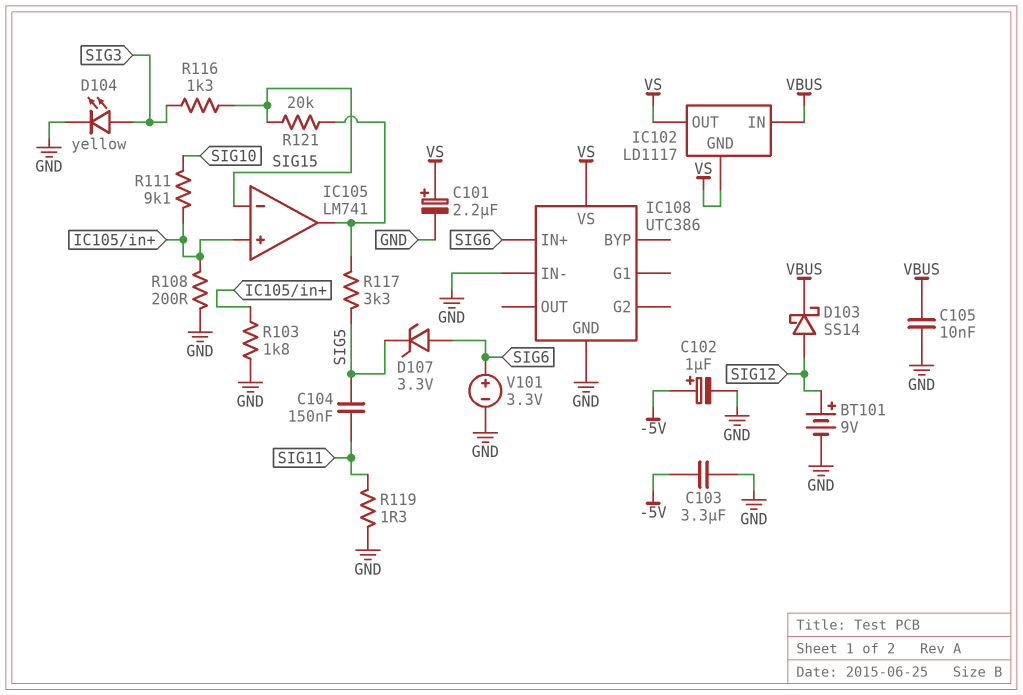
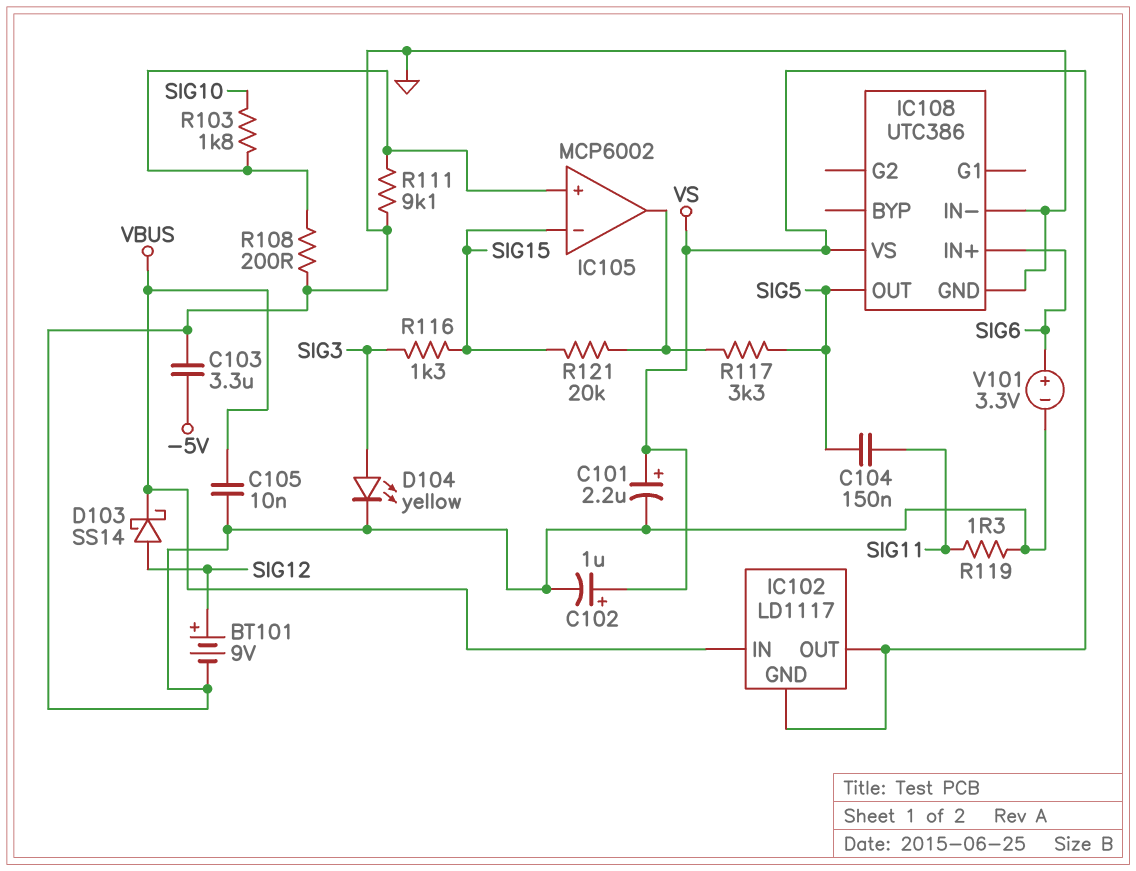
C102: 1uF (plus -5V, minus GND) -> 1uF (plus VS, minus GND)
D107: zener 3.3V (A SIG6, K SIG5) -> none
IC105: LM741 -> MCP6002
IC108 pin OUT: none -> SIG5
R103: 1.8k (GND, IC105/in+) -> 1.8k (IC105/in+, SIG10)
R111: 9.1k (IC105/in+, SIG10) -> 9.1k (GND, IC105/in+)

